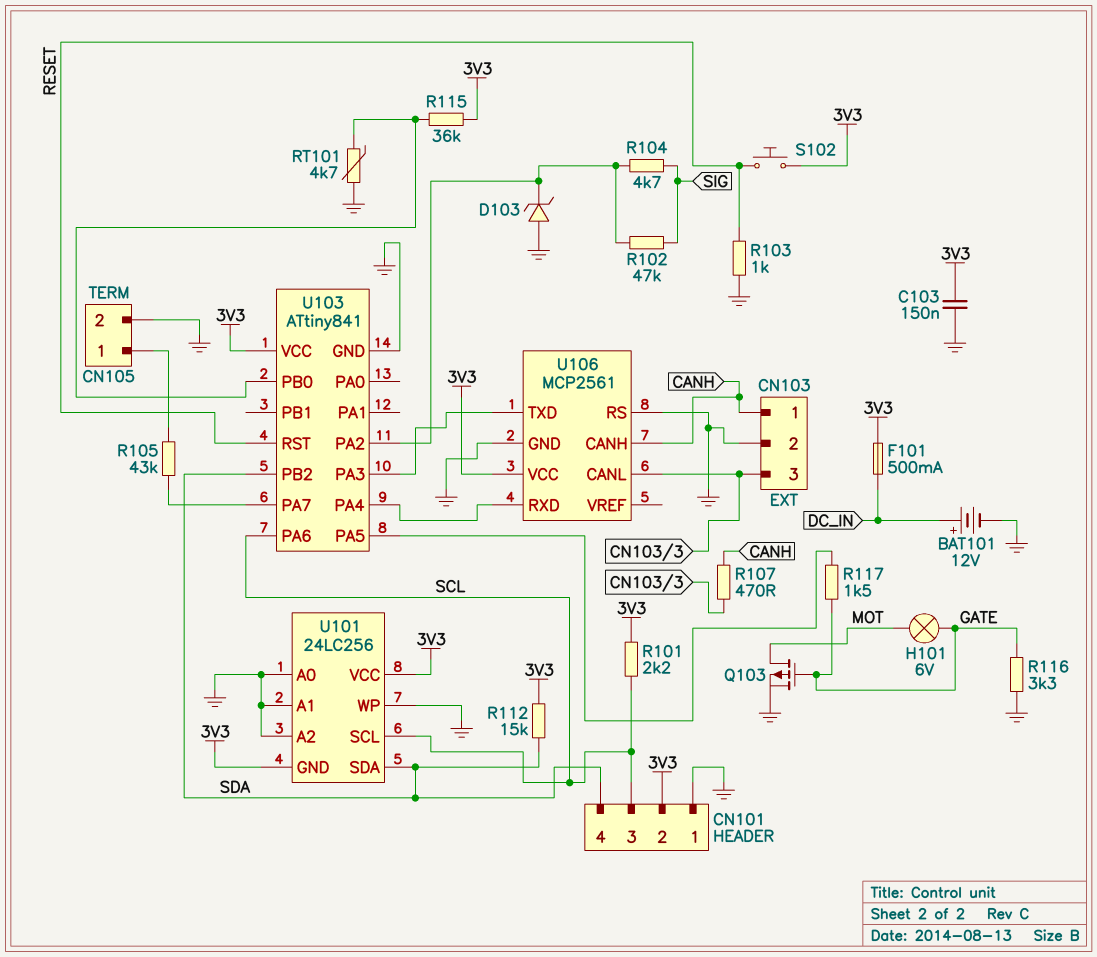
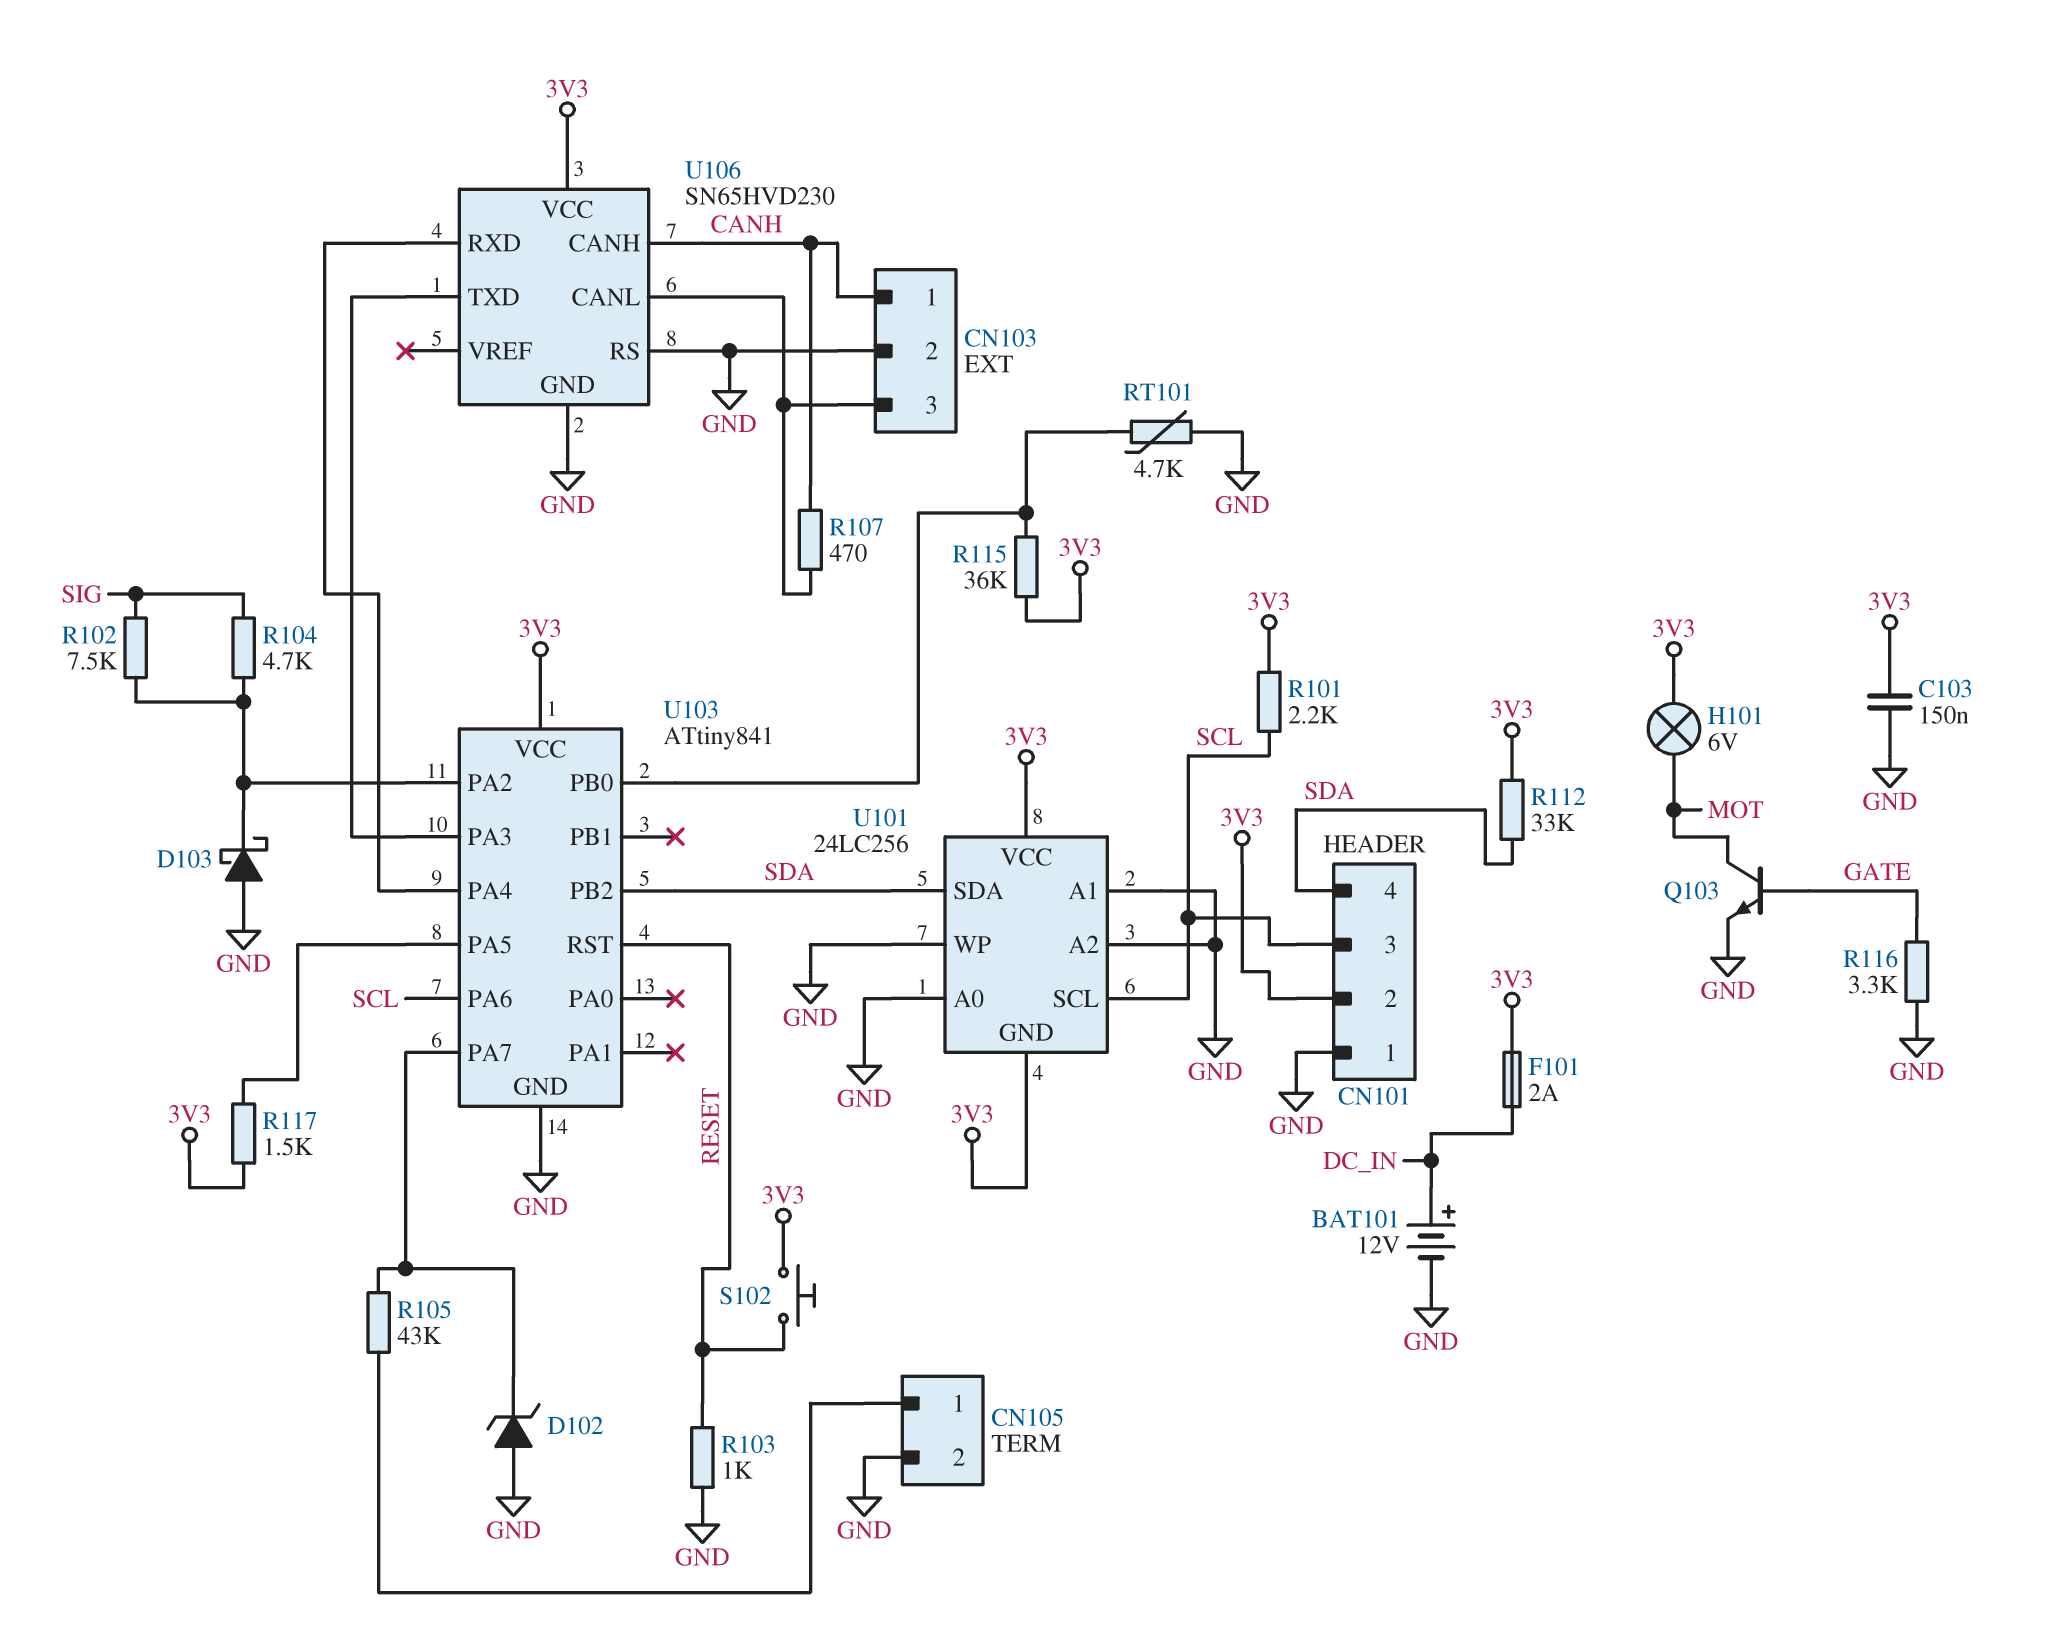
D102: none -> zener (A GND, K U103/PA7)
D103: zener (A GND, K U103/PA2) -> schottky (A GND, K U103/PA2)
F101: 500mA (3V3, DC_IN) -> 2A (3V3, DC_IN)
H101: lamp 6V (GATE, MOT) -> lamp 6V (3V3, MOT)
Q103: PMOS (G GATE, D MOT, S GND) -> NPN (B GATE, C MOT, E GND)
R102: 47k (SIG, U103/PA2) -> 7.5k (SIG, U103/PA2)
R112: 15k (3V3, SDA) -> 33k (3V3, SDA)
R117: 1.5k (GATE, U103/PA5) -> 1.5k (3V3, U103/PA5)
U106: MCP2561 -> SN65HVD230

